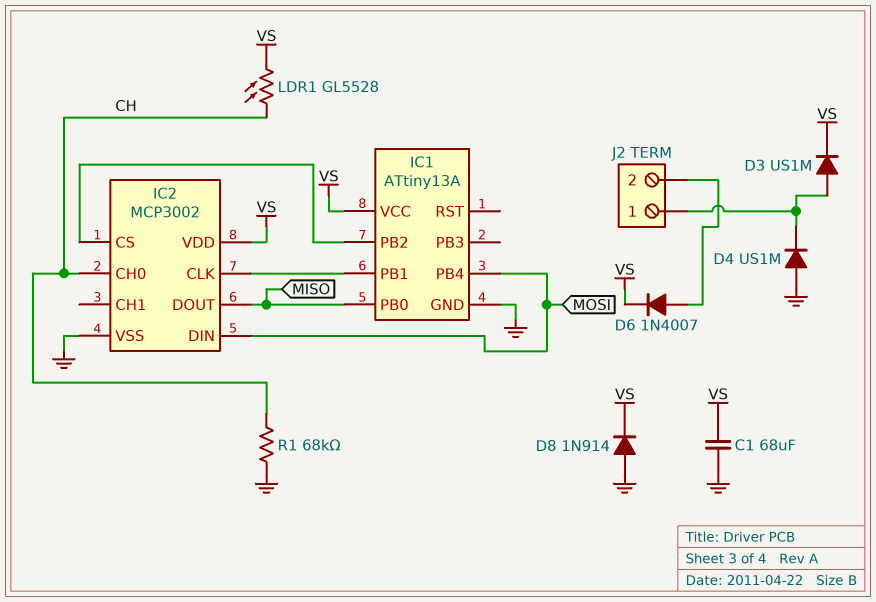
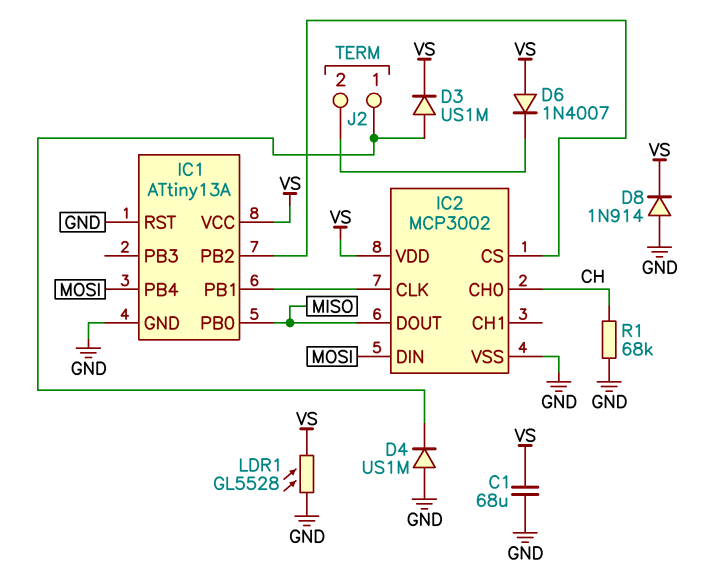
D6: diode 1N4007 (A J2/2, K VS) -> diode 1N4007 (A VS, K J2/2)
IC1 pin RST: none -> GND
LDR1: GL5528 (CH, VS) -> GL5528 (GND, VS)

